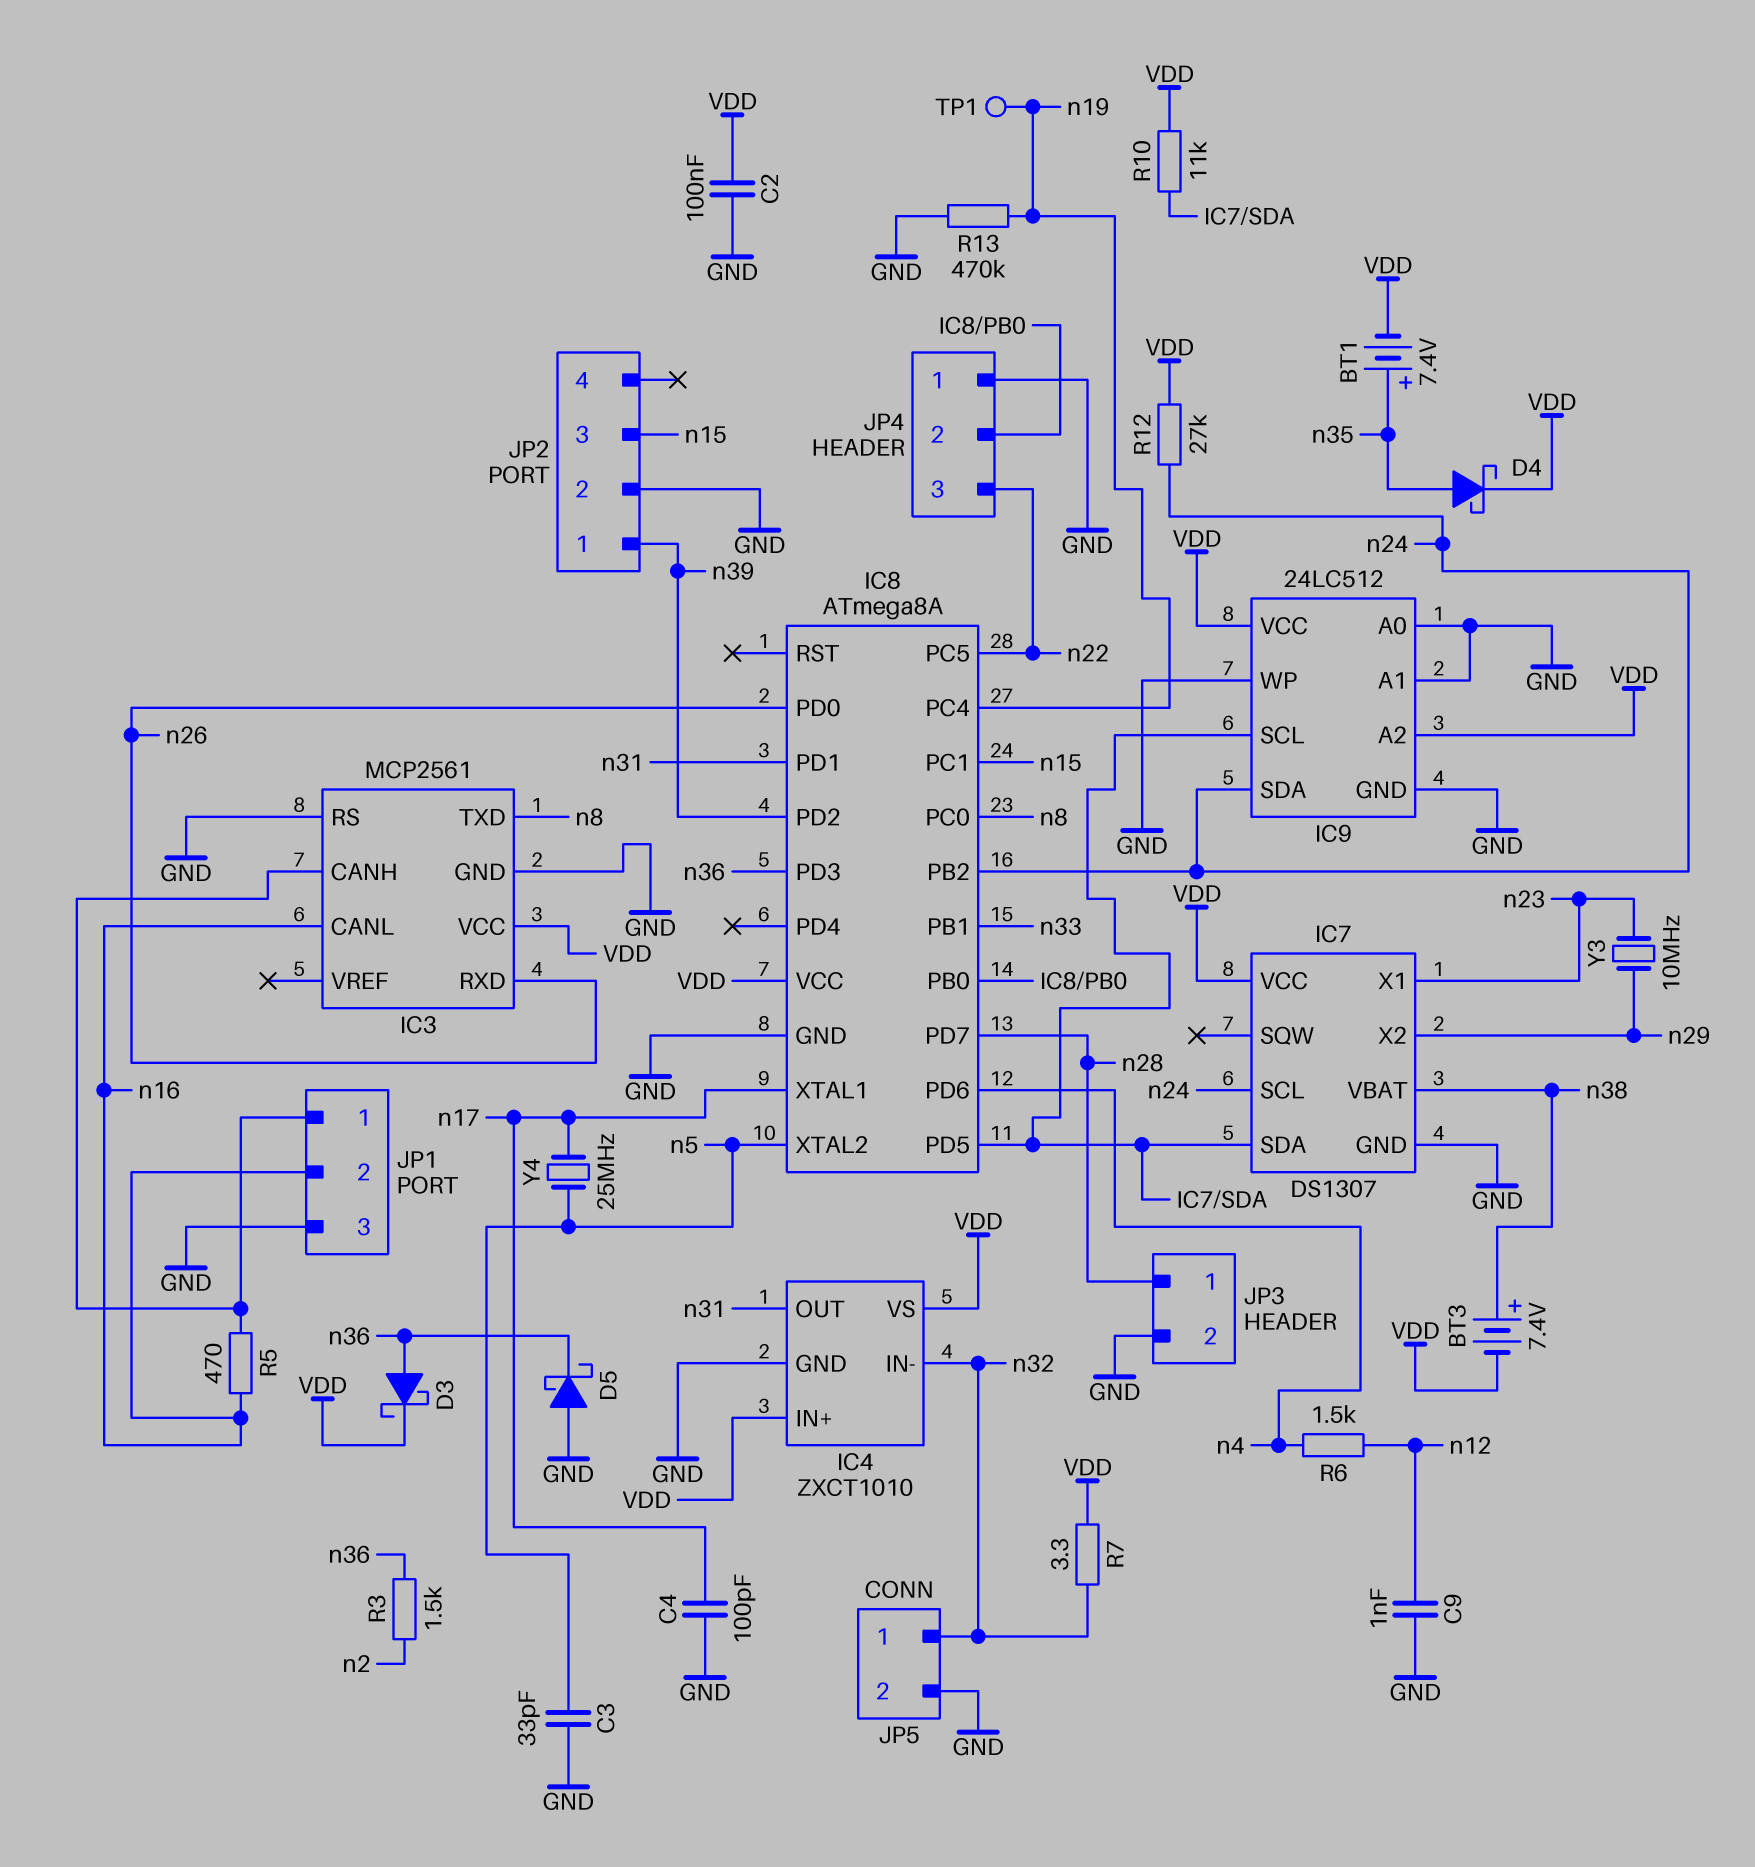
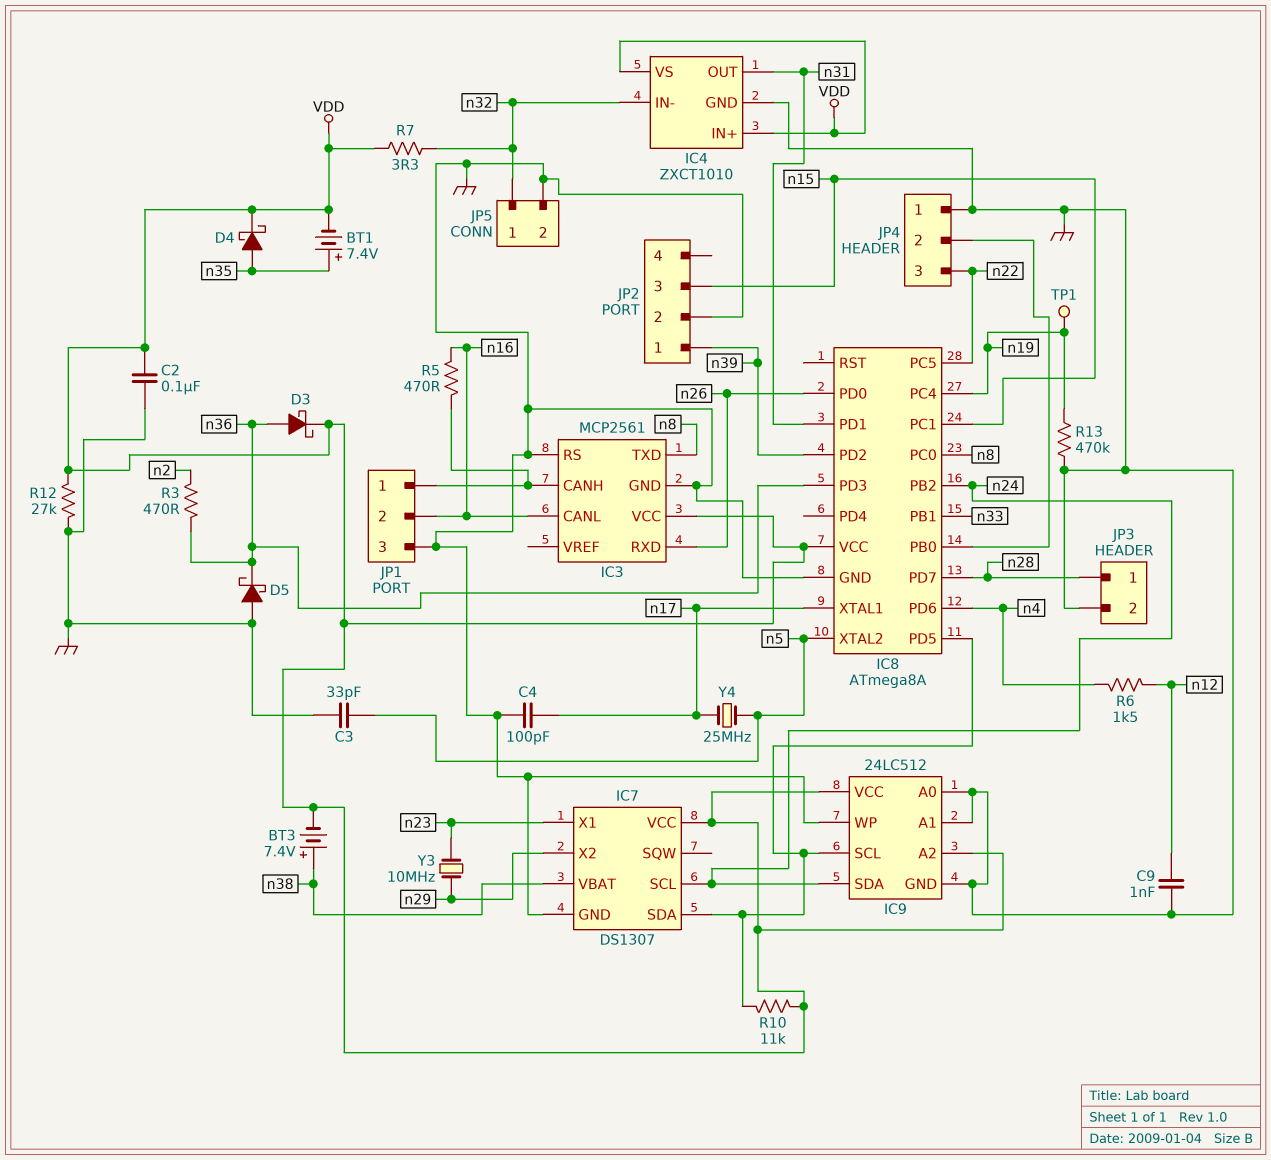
R3: 1.5k (n2, n36) -> 470 (n2, n36)
R12: 27k (VDD, n24) -> 27k (GND, VDD)

